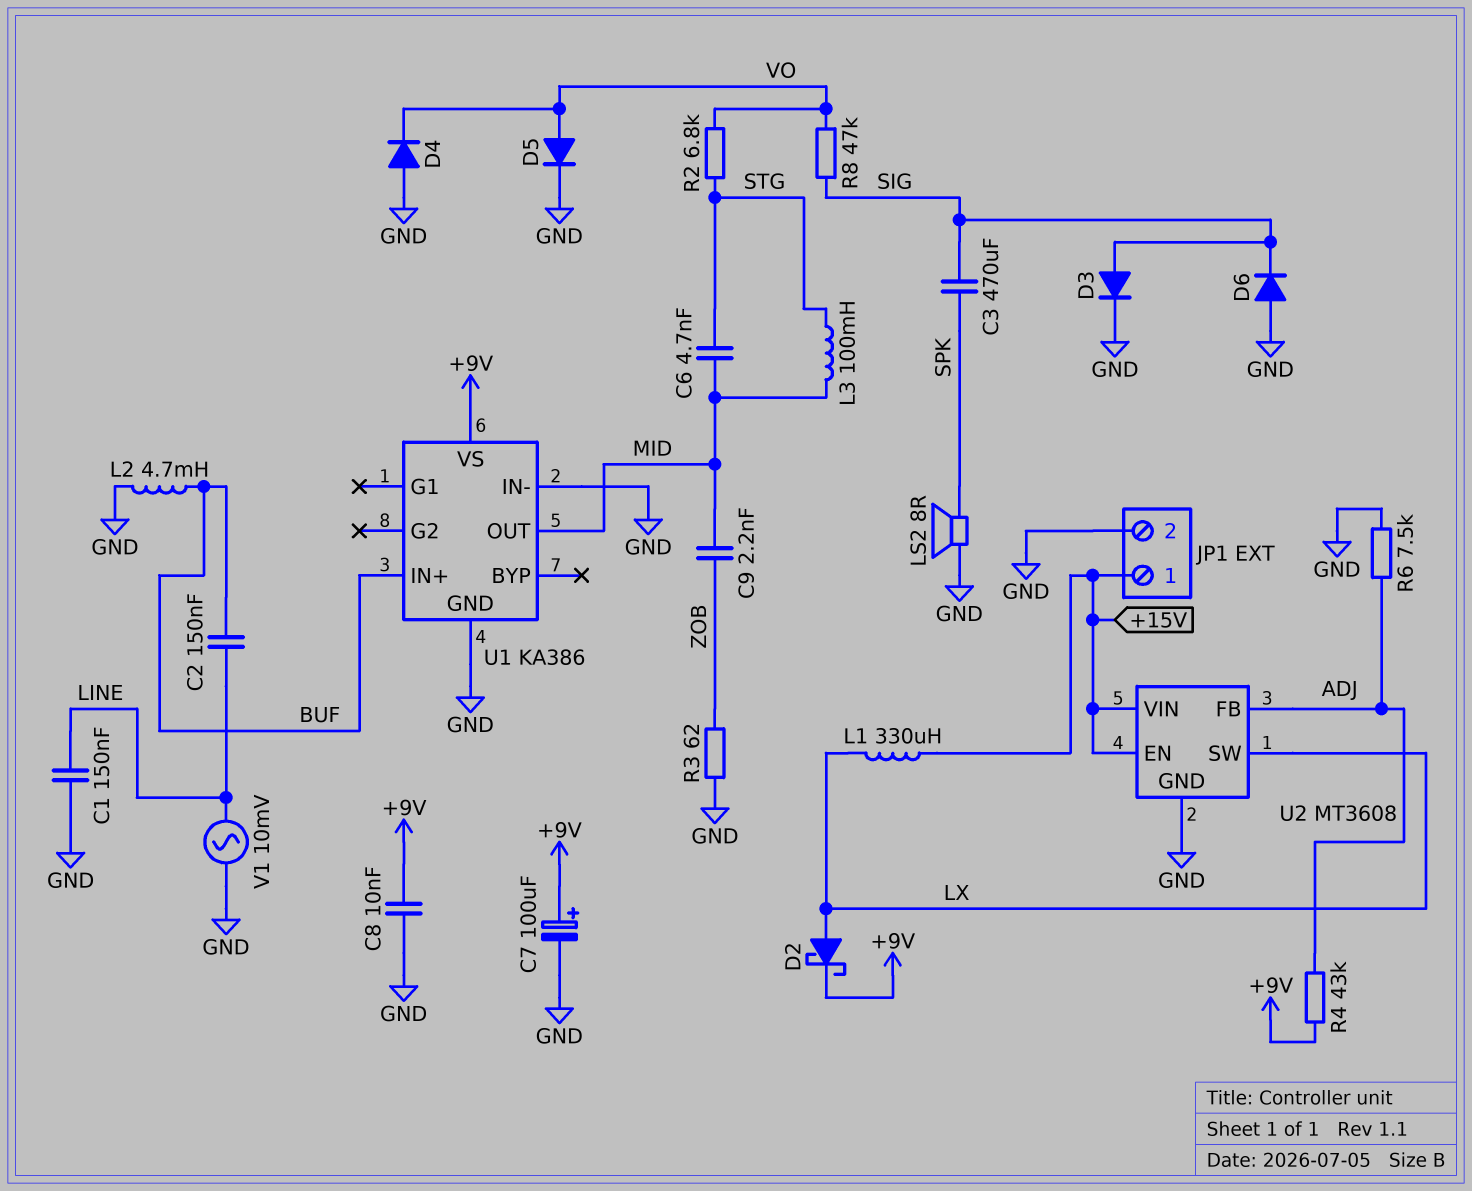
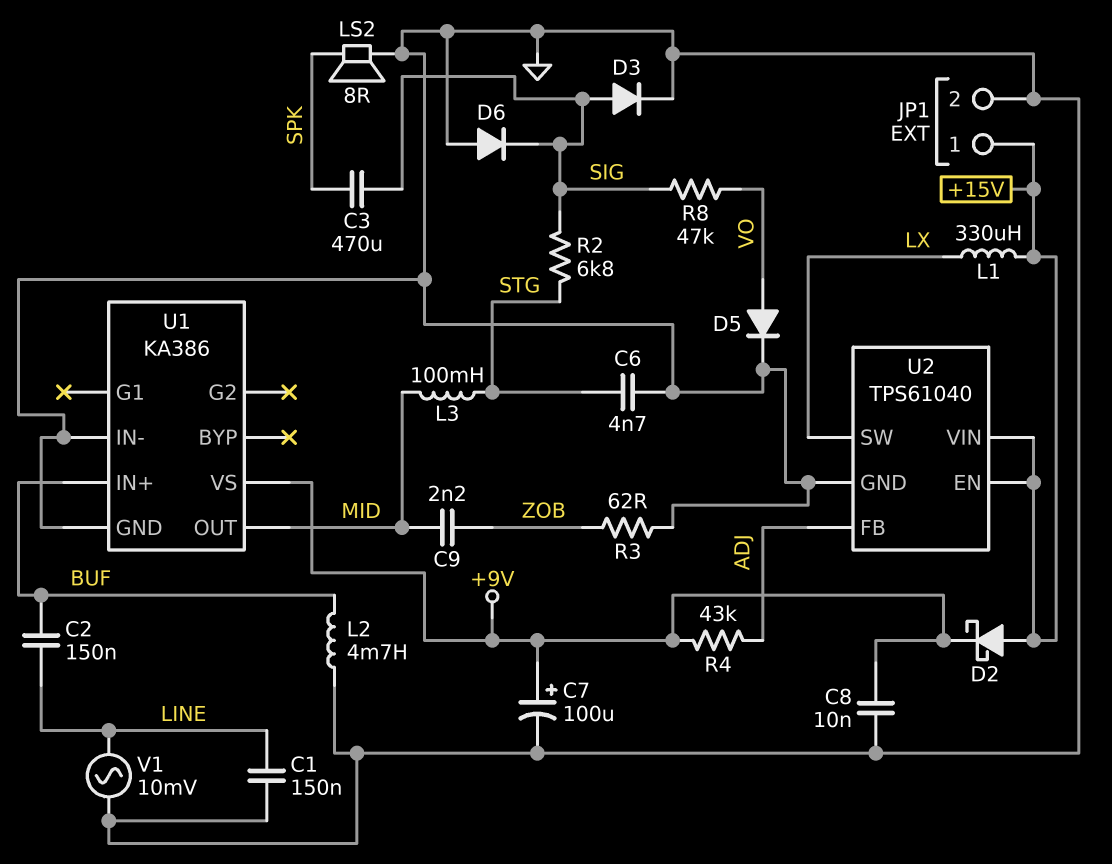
C6: 4.7nF (MID, STG) -> 4.7nF (GND, STG)
D2: schottky (A LX, K +9V) -> schottky (A +15V, K +9V)
D4: diode (A GND, K VO) -> none
R2: 6.8k (STG, VO) -> 6.8k (SIG, STG)
R6: 7.5k (ADJ, GND) -> none
U2: MT3608 -> TPS61040

